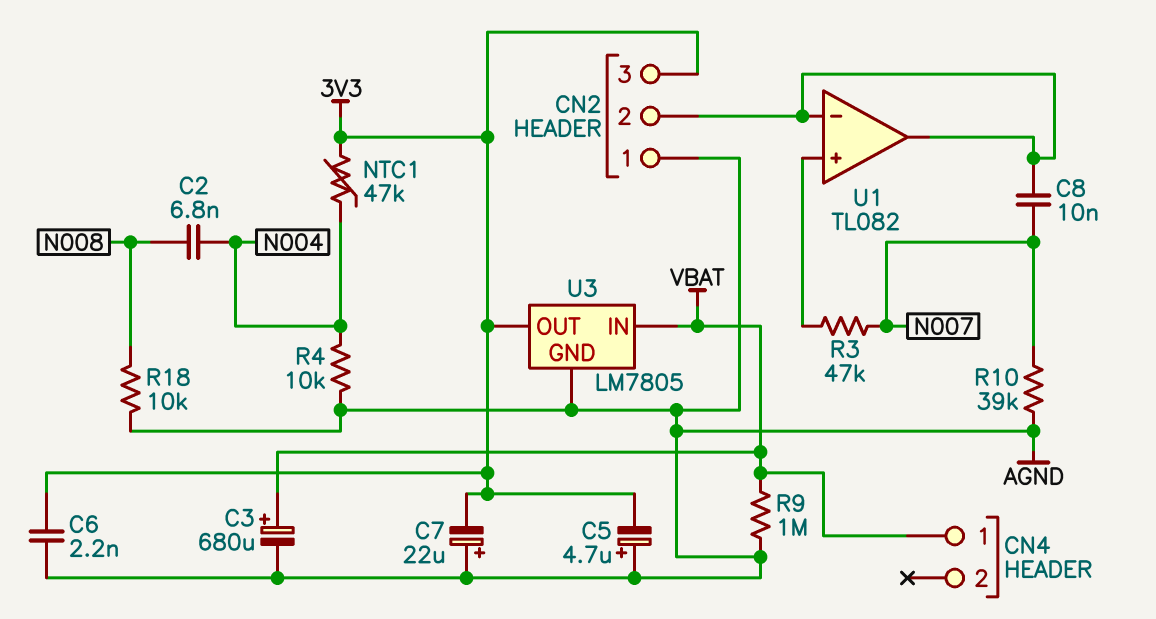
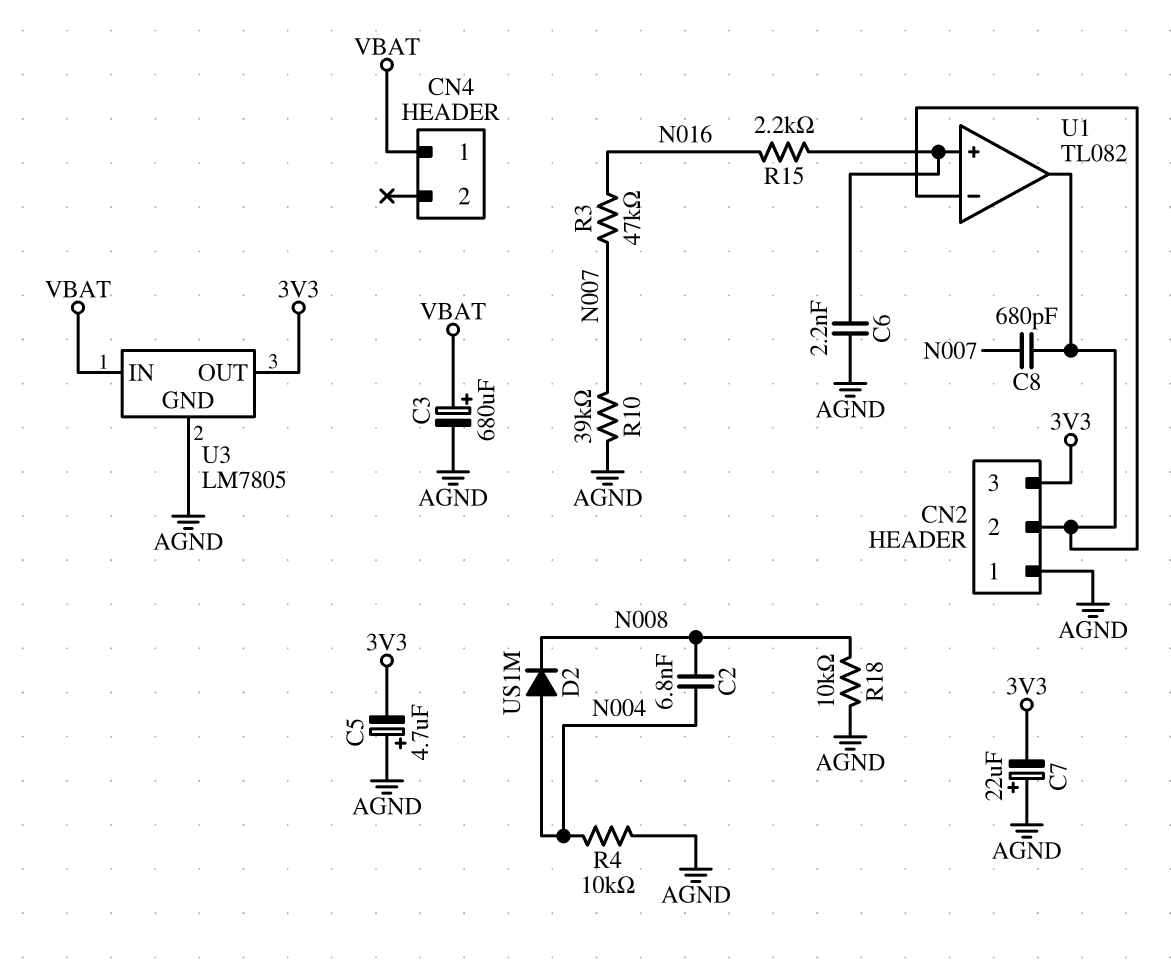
C6: 2.2nF (3V3, AGND) -> 2.2nF (AGND, U1/in+)
C8: 10nF (CN2/2, N007) -> 680pF (CN2/2, N007)
D2: none -> diode US1M (A N004, K N008)
NTC1: 47k (3V3, N004) -> none
R3: 47k (N007, U1/in+) -> 47k (N007, N016)
R9: 1M (AGND, VBAT) -> none
R15: none -> 2.2k (N016, U1/in+)

